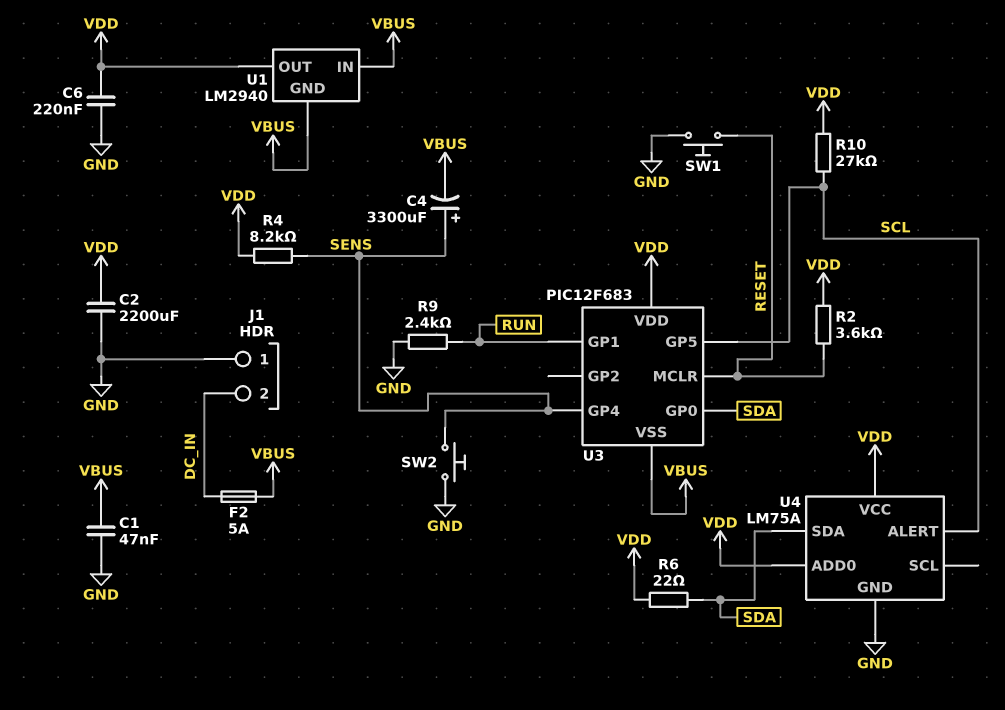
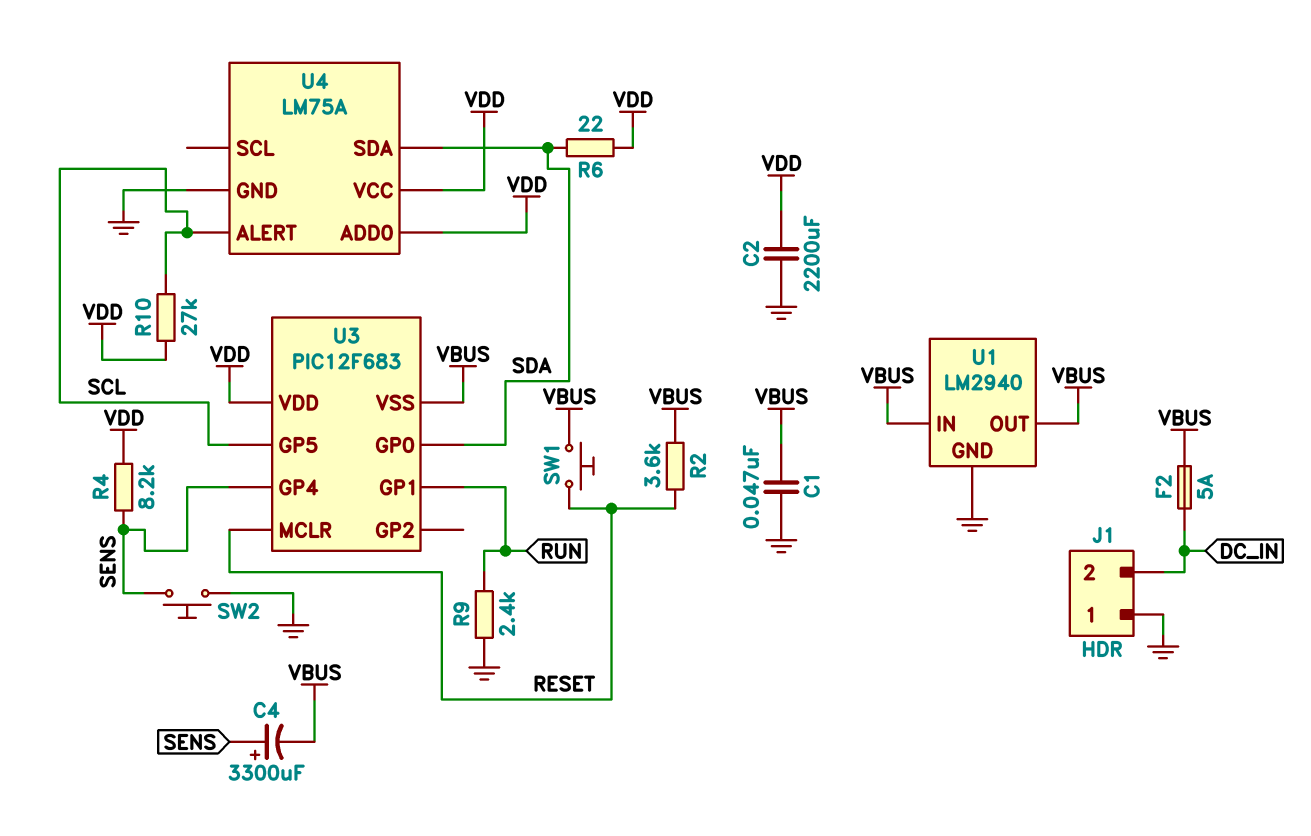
C6: 220nF (GND, VDD) -> none
R2: 3.6k (RESET, VDD) -> 3.6k (RESET, VBUS)
SW1: button (GND, RESET) -> button (RESET, VBUS)
U1 pin GND: VBUS -> GND
U1 pin OUT: VDD -> VBUS

